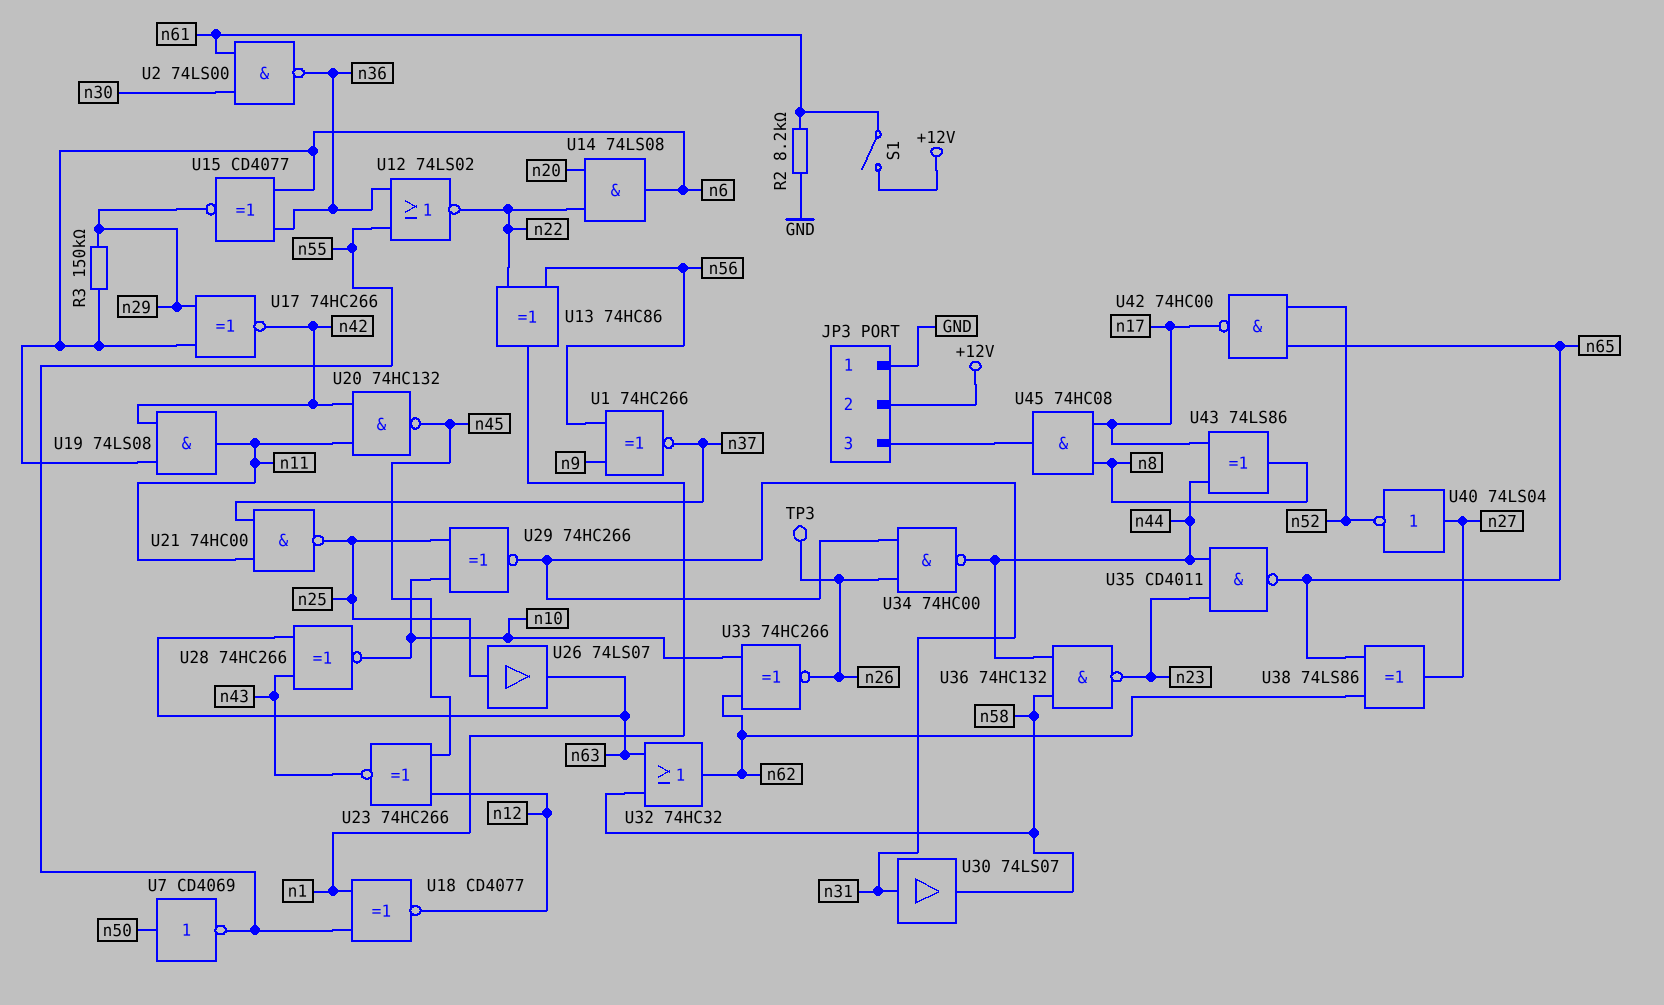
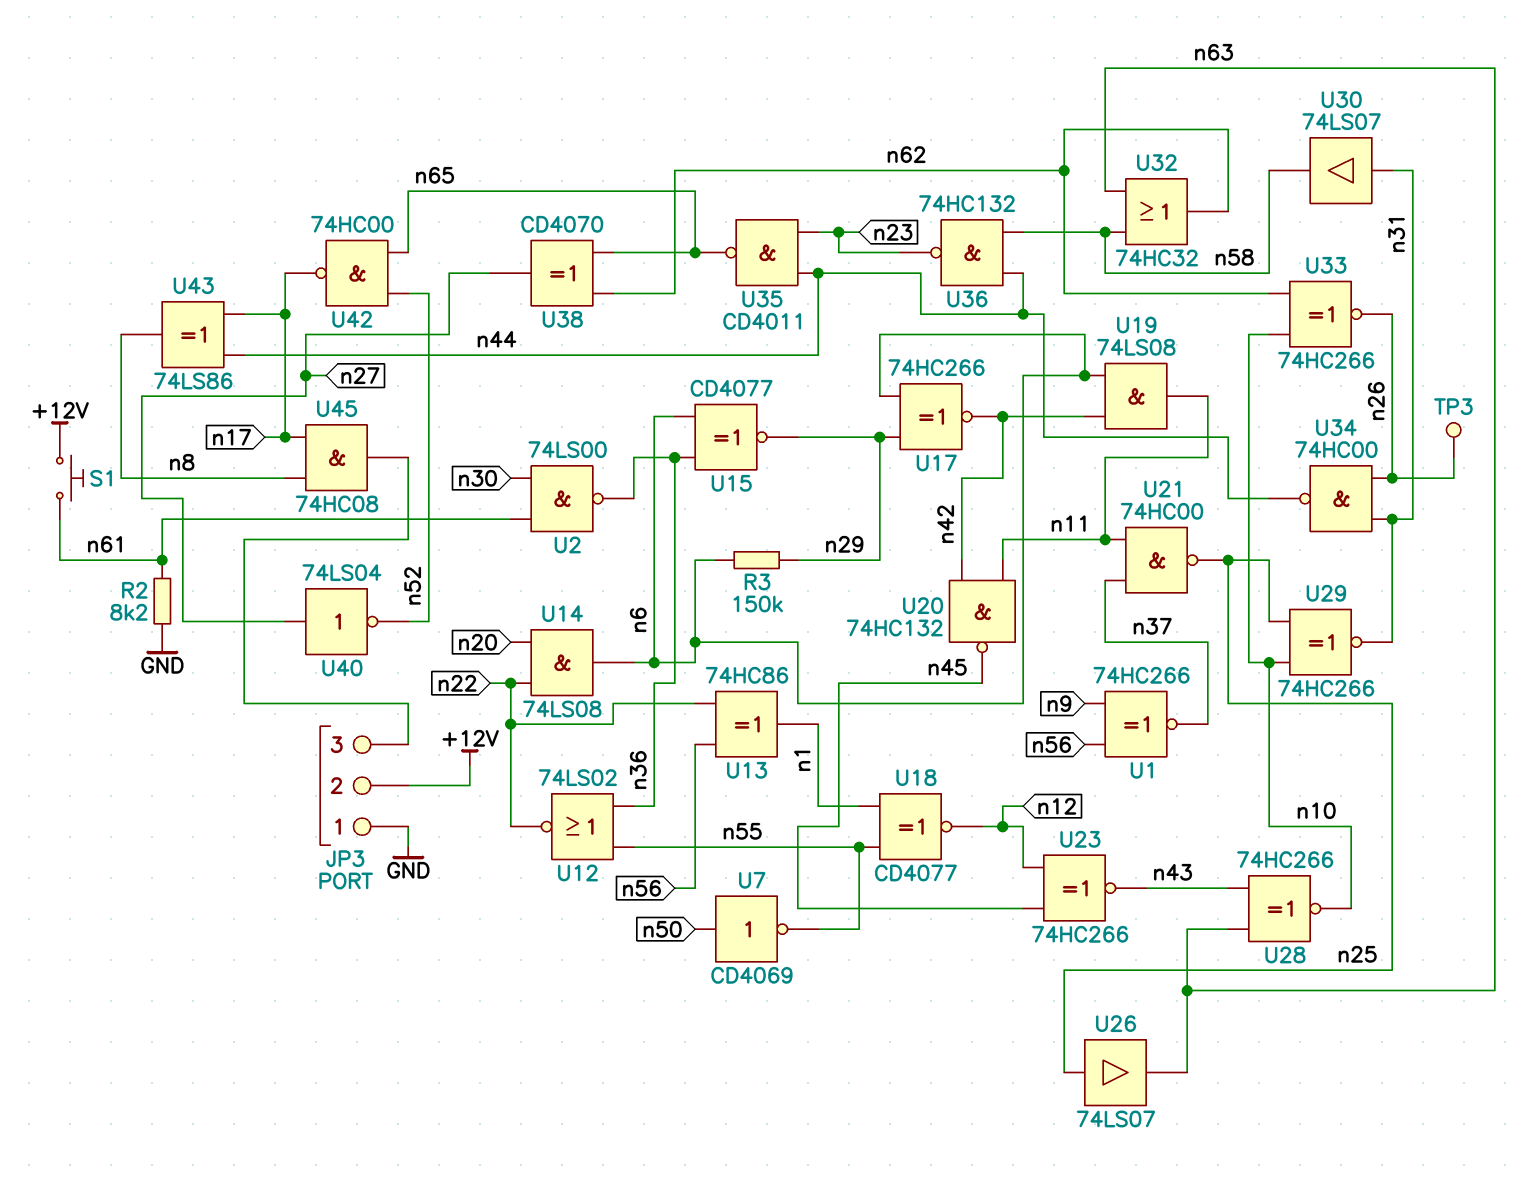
S1: switch (+12V, n61) -> button (+12V, n61)
U38: XOR 74LS86 (in n62, in n65, out n27) -> XOR CD4070 (in n62, in n65, out n27)

